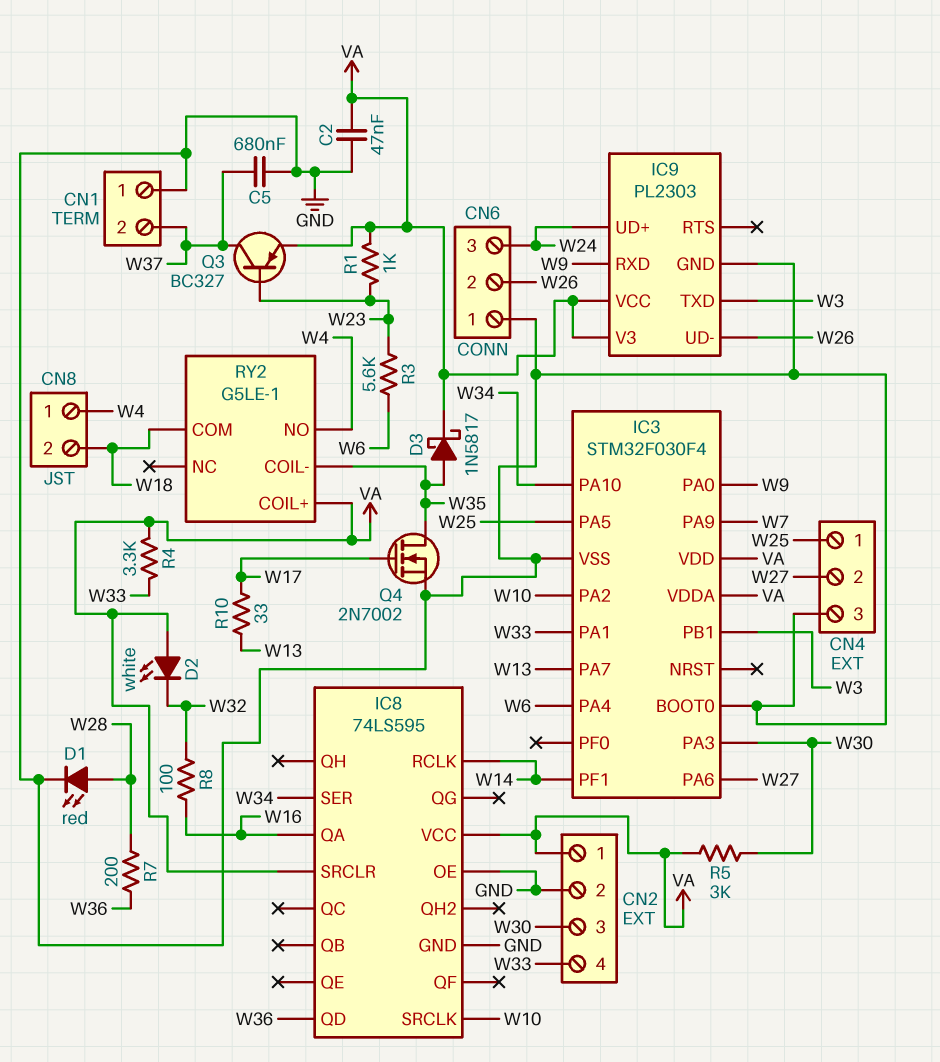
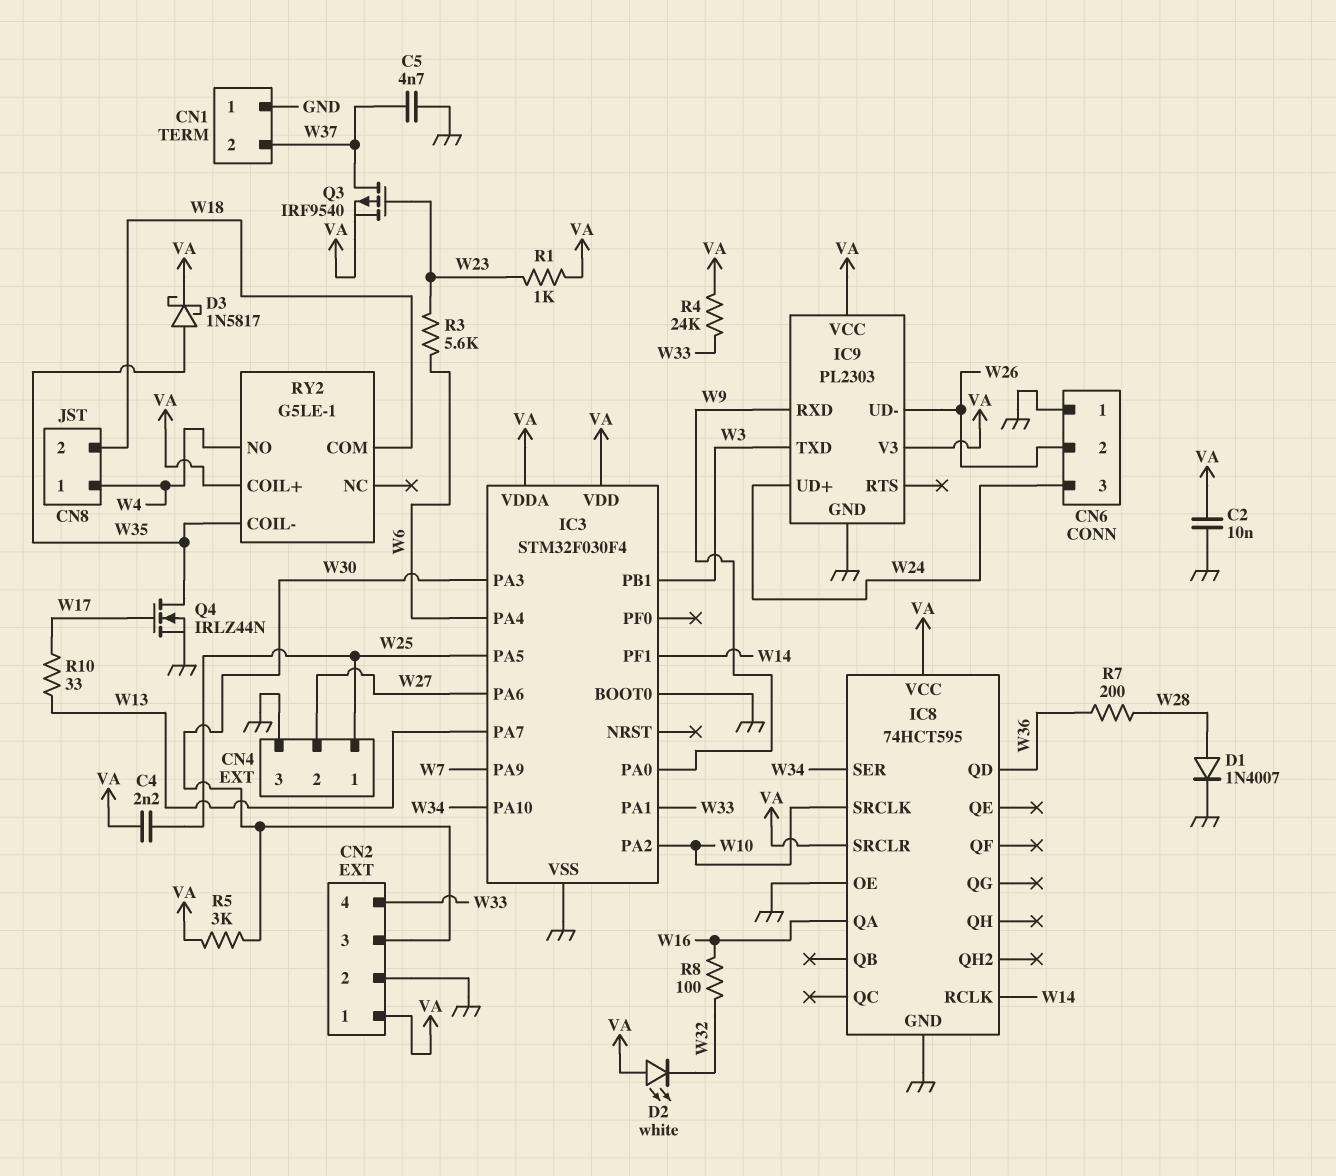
C2: 47nF (GND, VA) -> 10nF (GND, VA)
C4: none -> 2.2nF (VA, W25)
C5: 680nF (GND, W37) -> 4.7nF (GND, W37)
D1: LED red (A W28, K GND) -> diode 1N4007 (A W28, K GND)
IC8: 74LS595 -> 74HCT595
Q3: PNP BC327 (B W23, C W37, E VA) -> PMOS IRF9540 (G W23, D W37, S VA)
Q4: NMOS 2N7002 (G W17, D W35, S GND) -> NMOS IRLZ44N (G W17, D W35, S GND)
R4: 3.3k (VA, W33) -> 24k (VA, W33)

